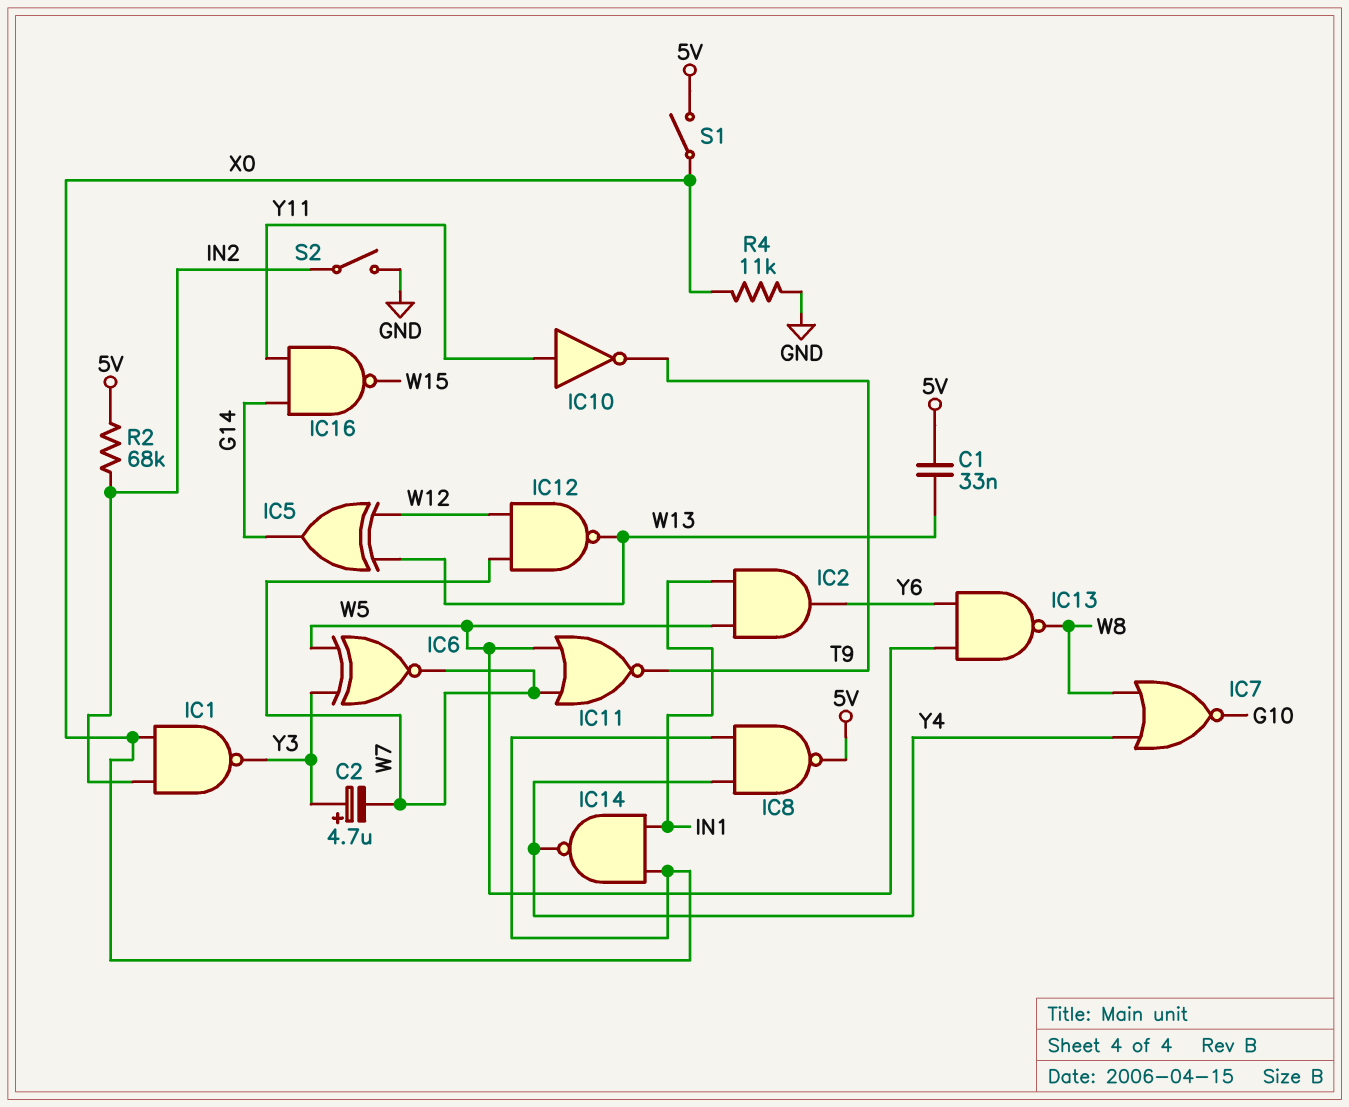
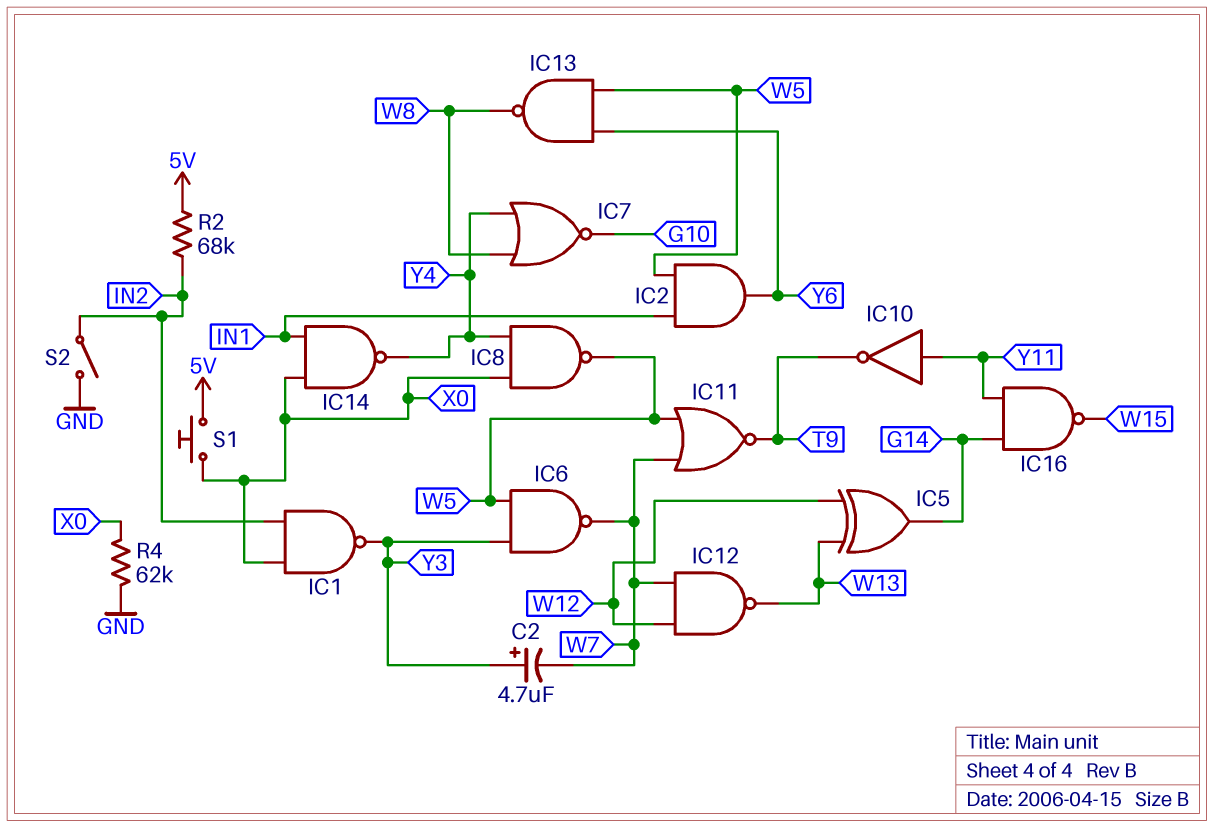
C1: 33nF (5V, W13) -> none
IC6: XNOR (in W5, in Y3, out W7) -> NAND (in W5, in Y3, out W7)
IC8: NAND (in X0, in Y4, out 5V) -> NAND (in X0, in Y4, out W5)
R4: 11k (GND, X0) -> 62k (GND, X0)
S1: switch (5V, X0) -> button (5V, X0)

